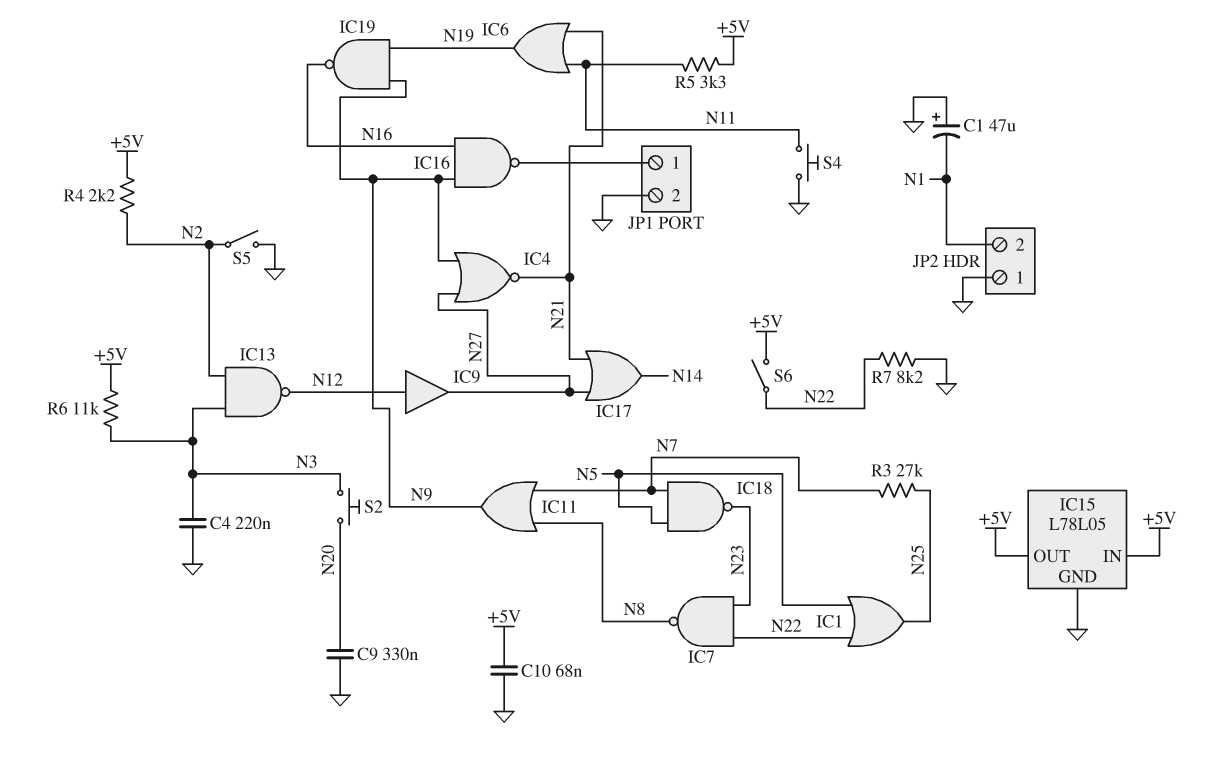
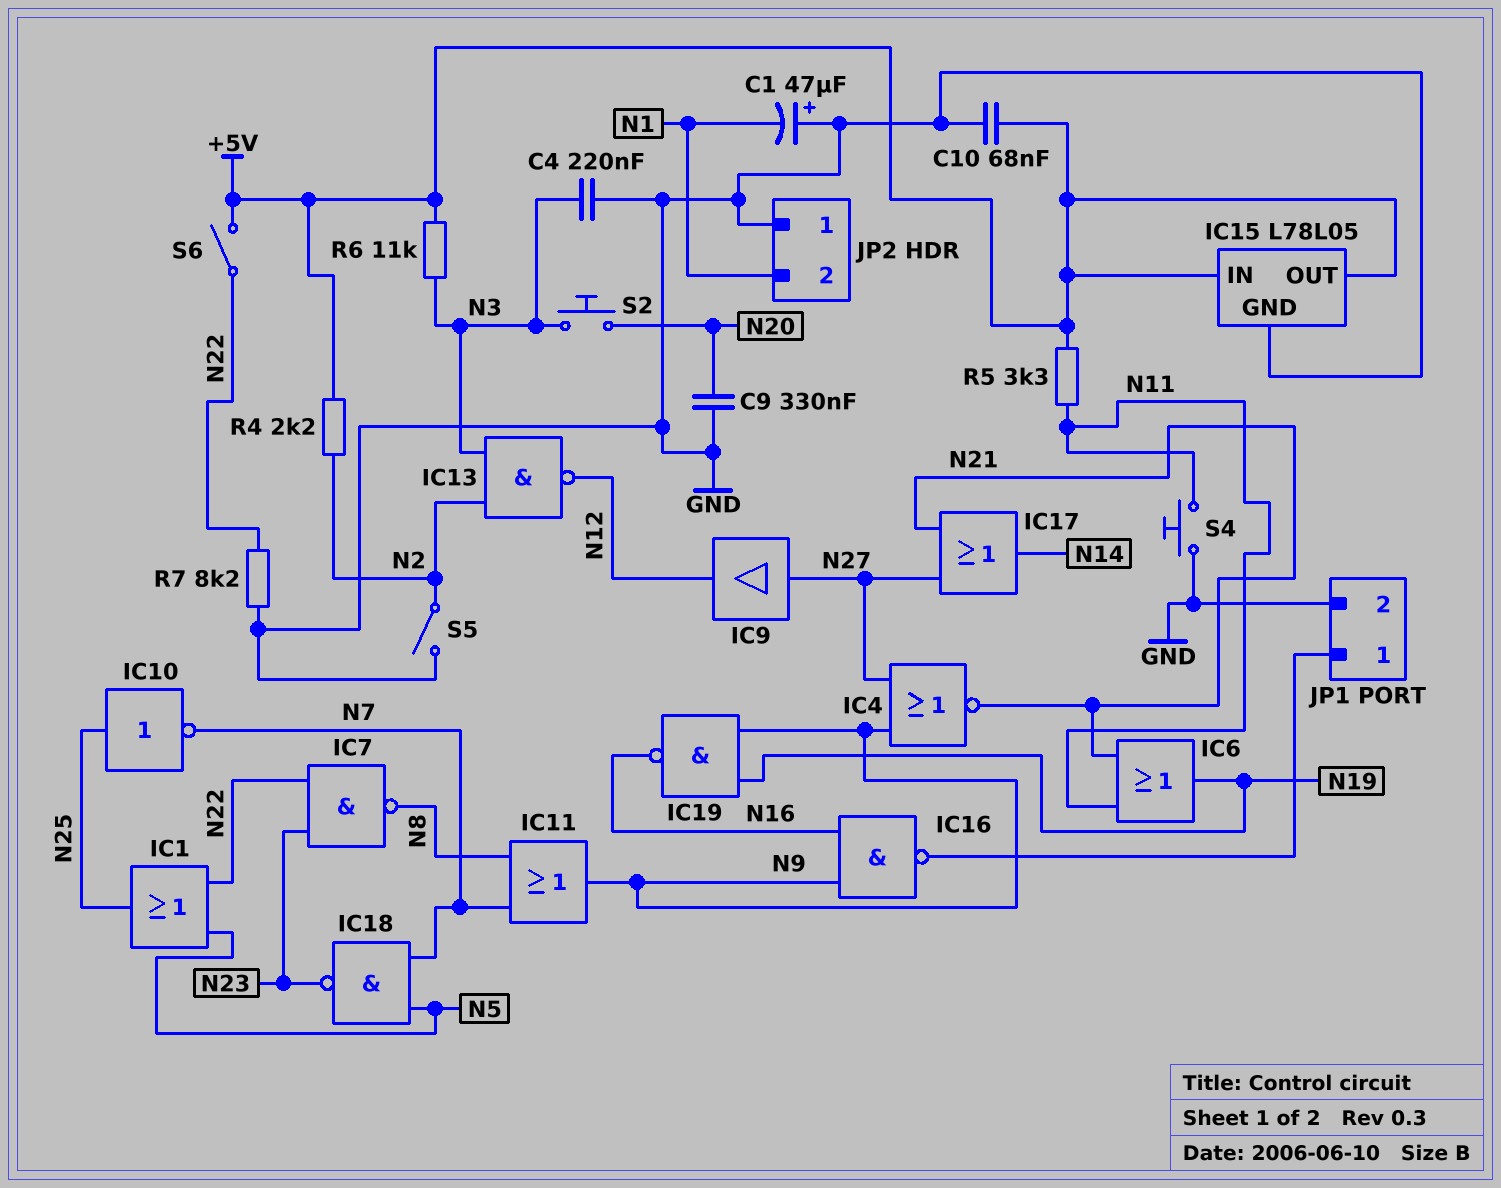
IC9: buffer (in N12, out N27) -> buffer (in N27, out N12)
IC10: none -> NOT (in N25, out N7)
R3: 27k (N7, N25) -> none

